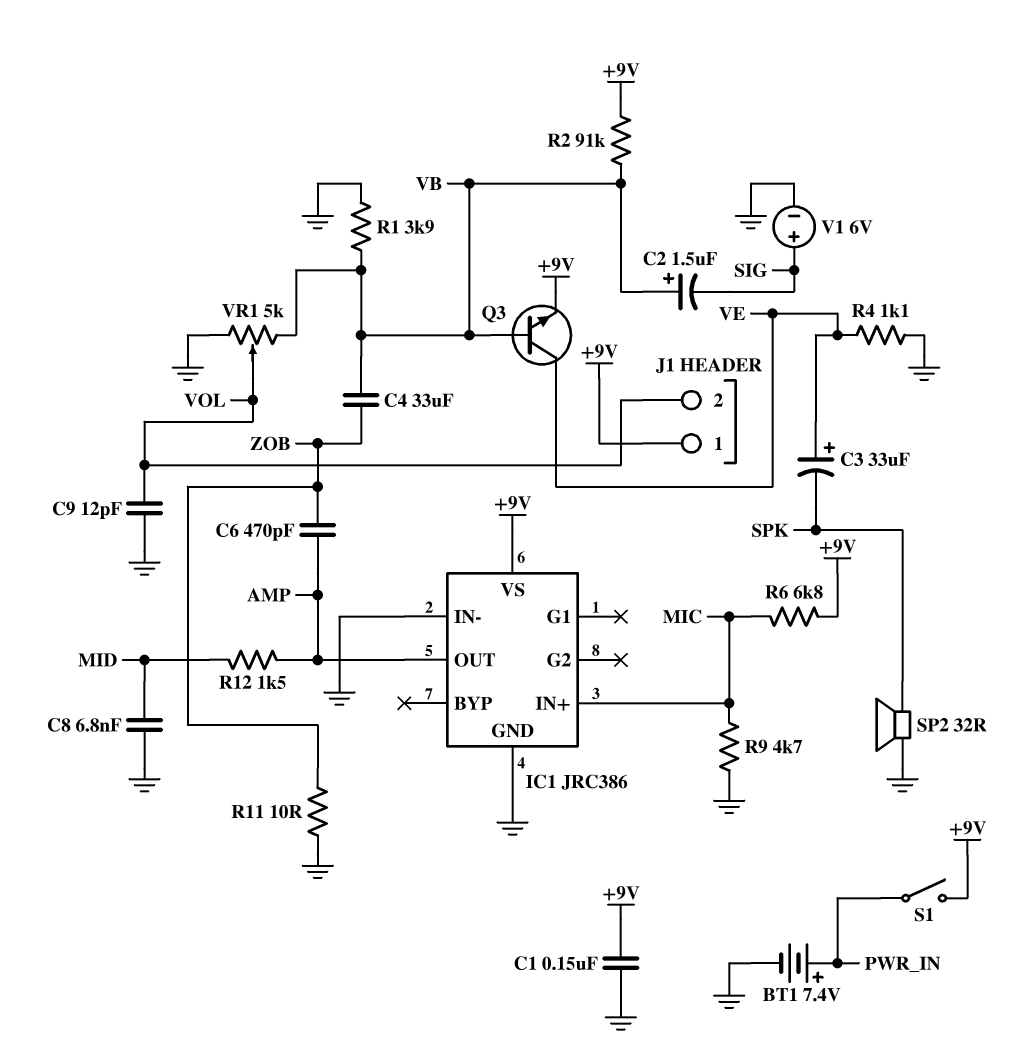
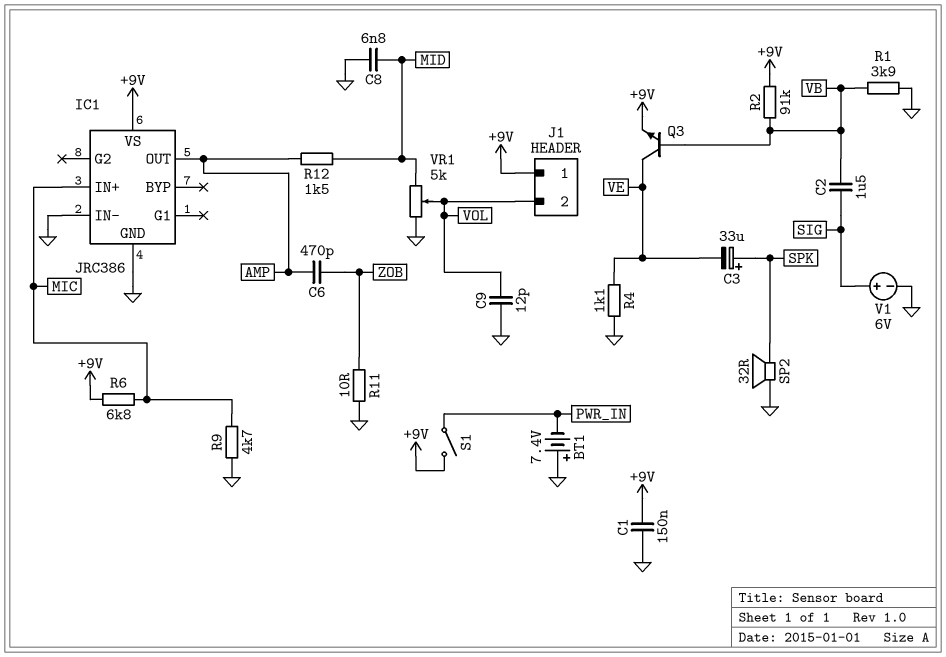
BT1: 7.4V (plus PWR_IN, minus GND) -> 7.4V (plus GND, minus PWR_IN)
C2: 1.5uF (plus VB, minus SIG) -> 1.5uF (SIG, VB)
C3: 33uF (plus VE, minus SPK) -> 33uF (plus SPK, minus VE)
C4: 33uF (VB, ZOB) -> none
VR1: 5k (GND, VB, wiper VOL) -> 5k (GND, MID, wiper VOL)

